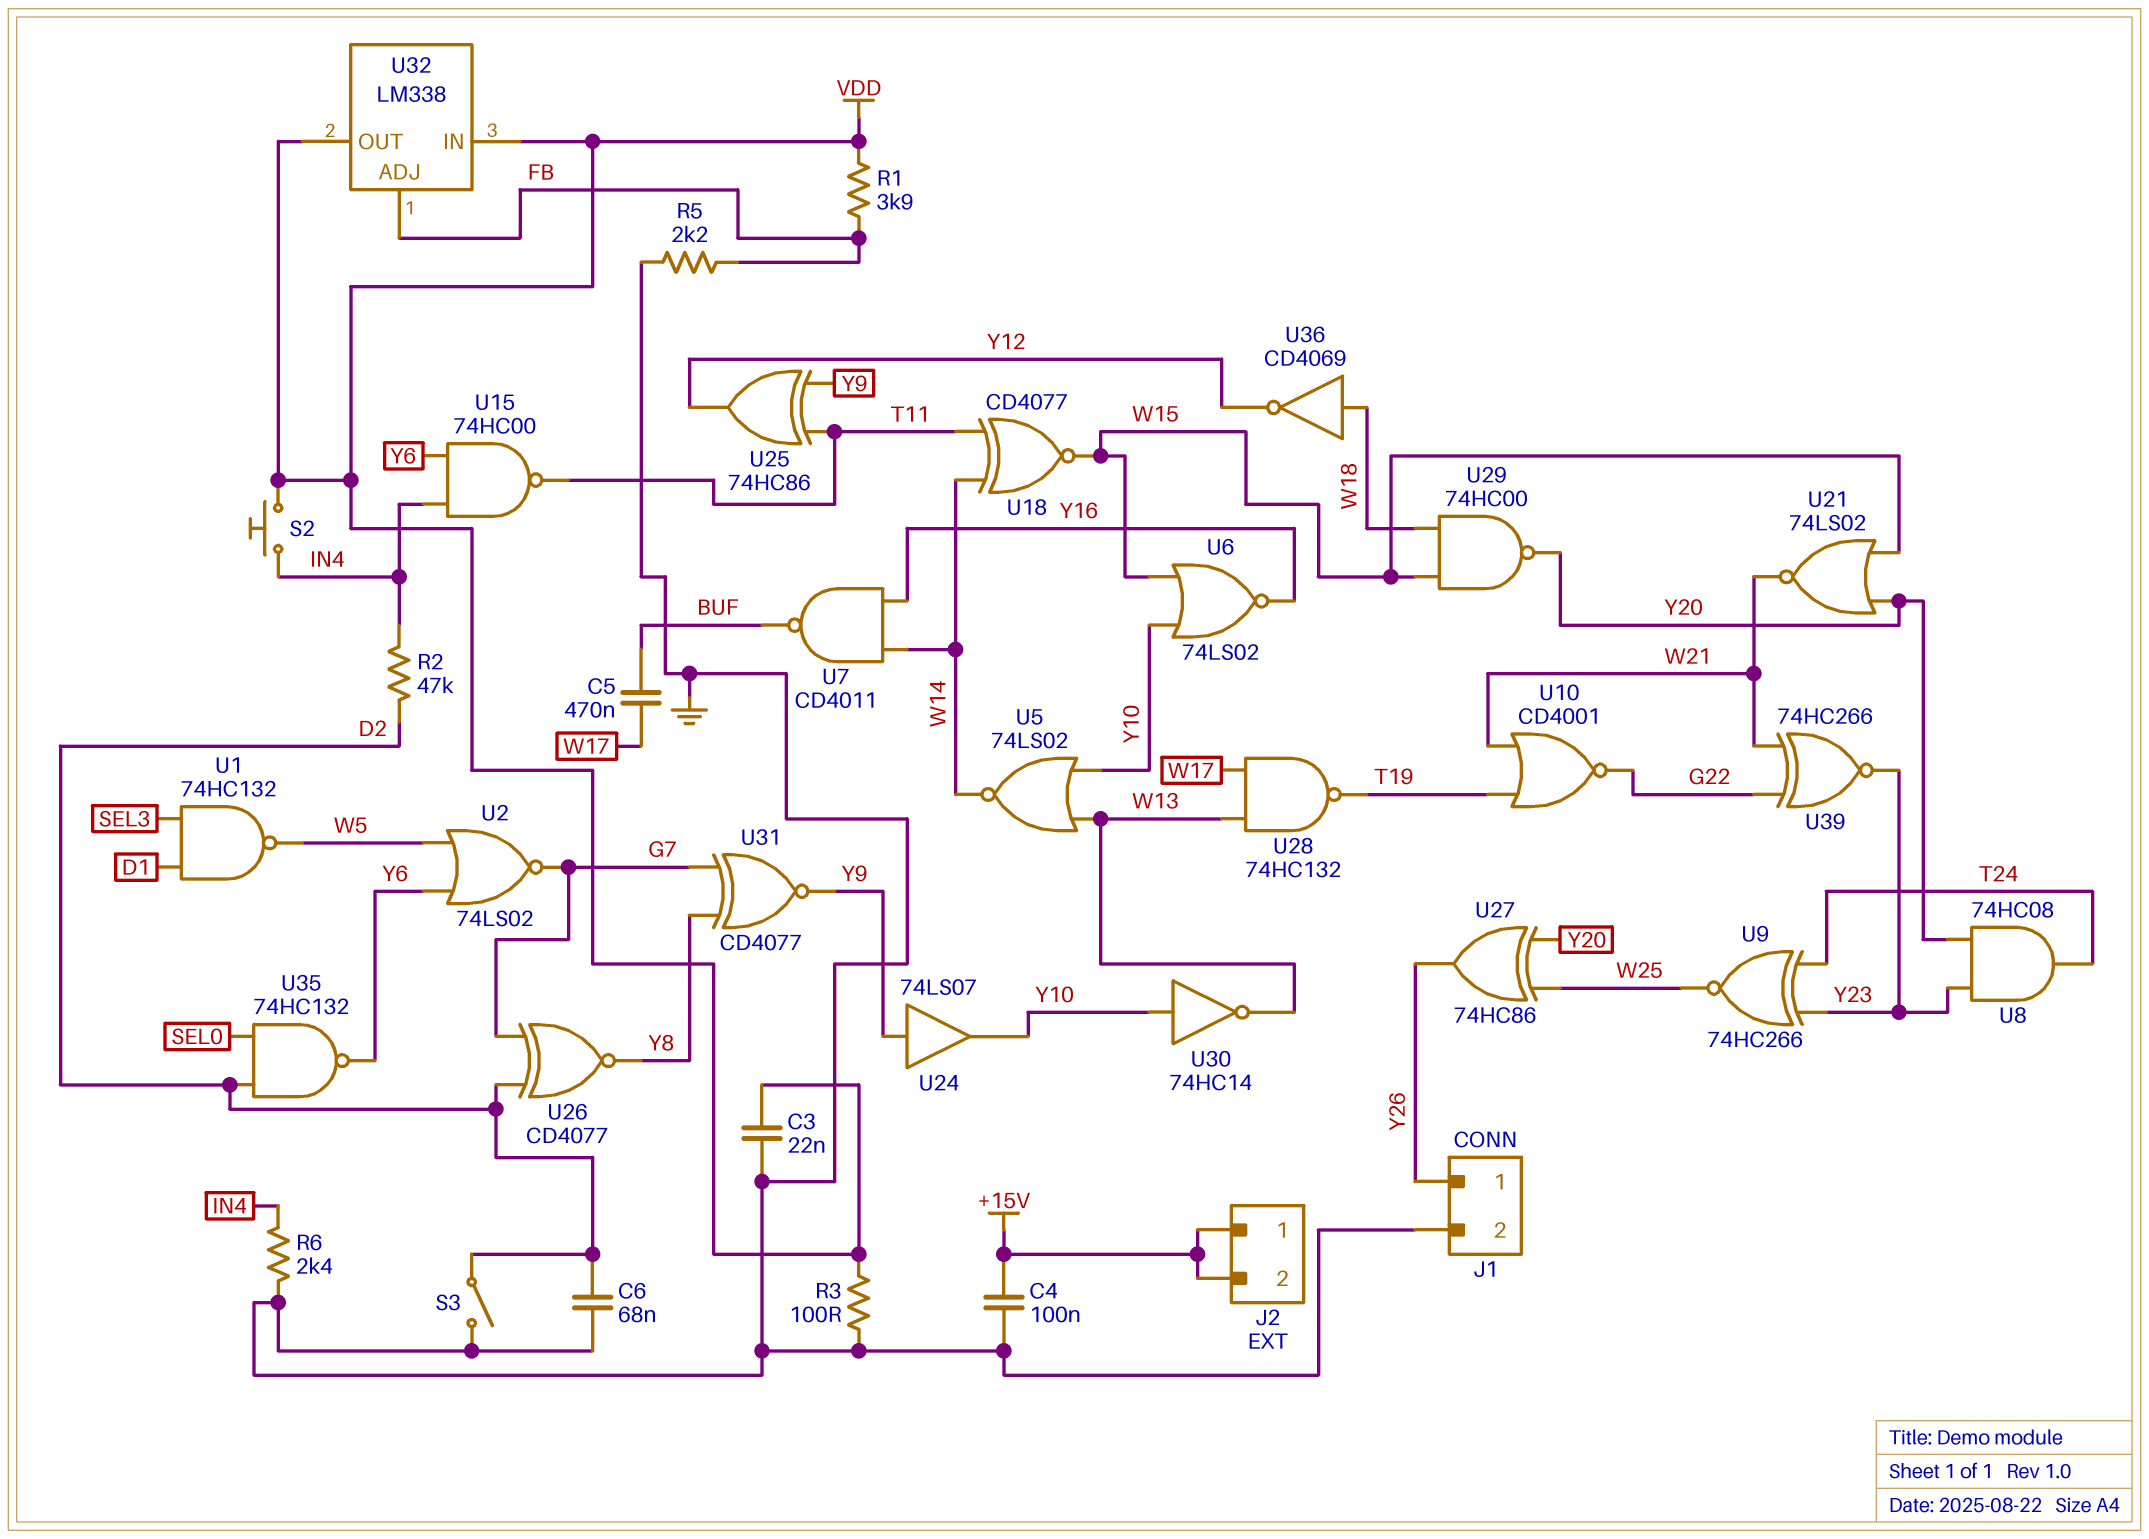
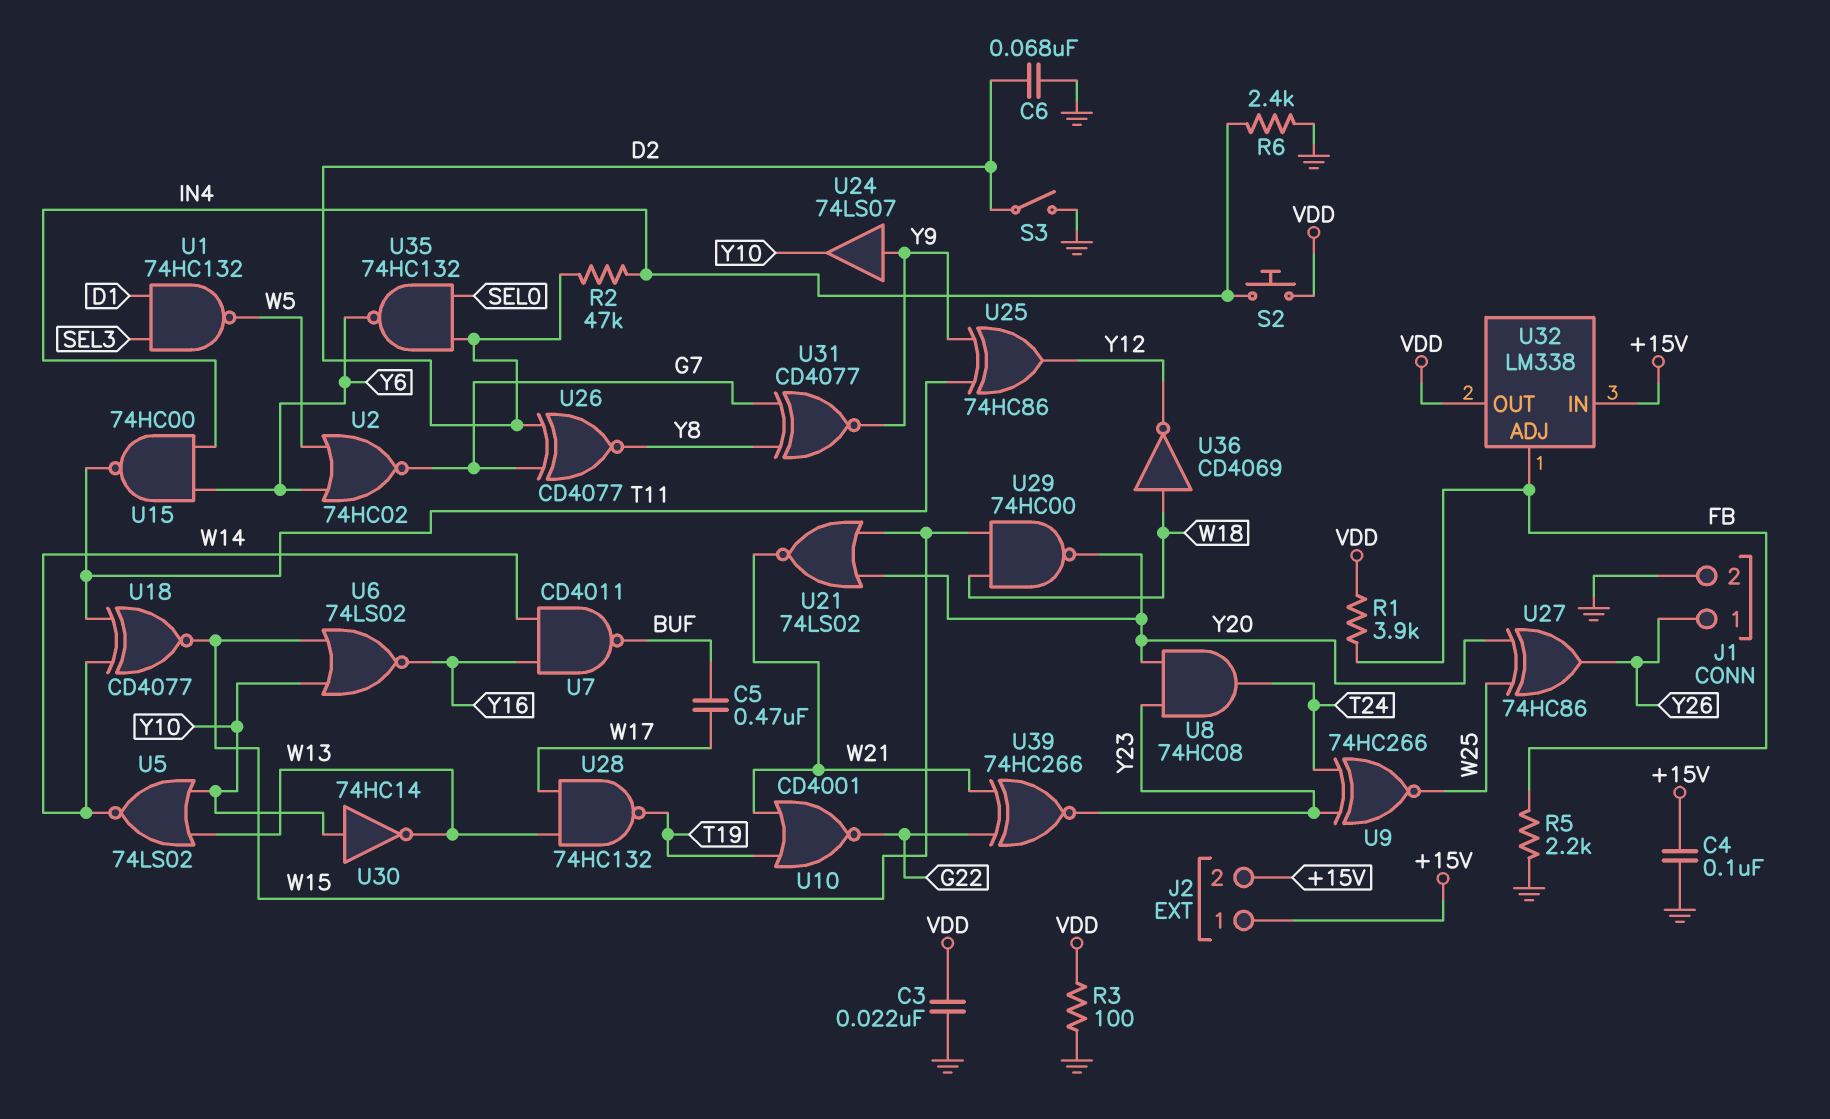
U2: NOR 74LS02 (in W5, in Y6, out G7) -> NOR 74HC02 (in W5, in Y6, out G7)
U32 pin IN: VDD -> +15V

